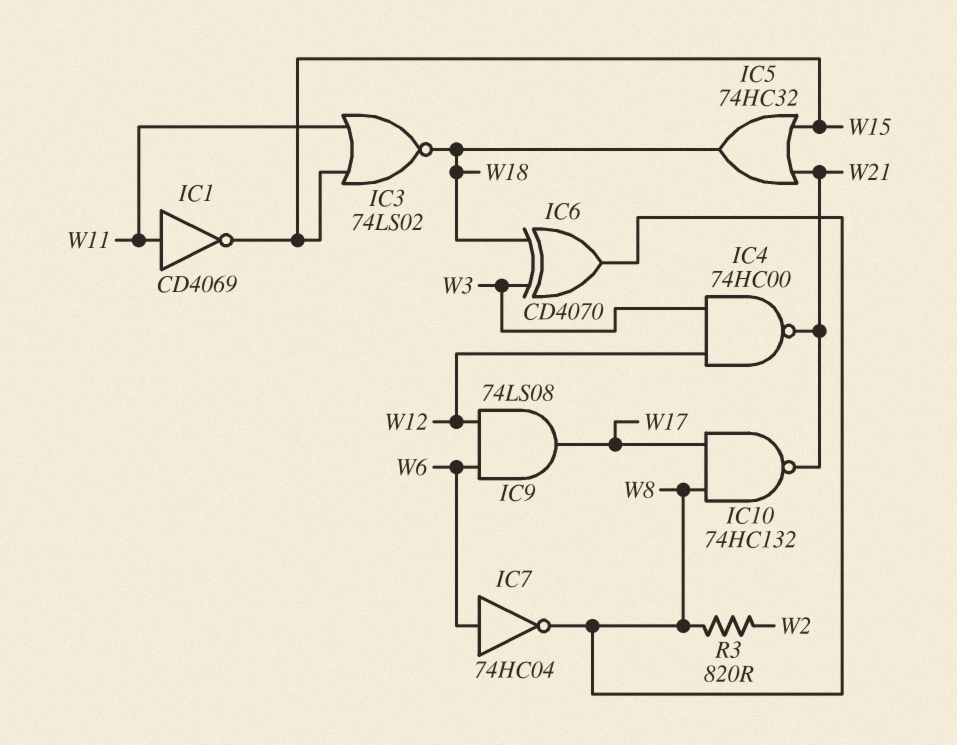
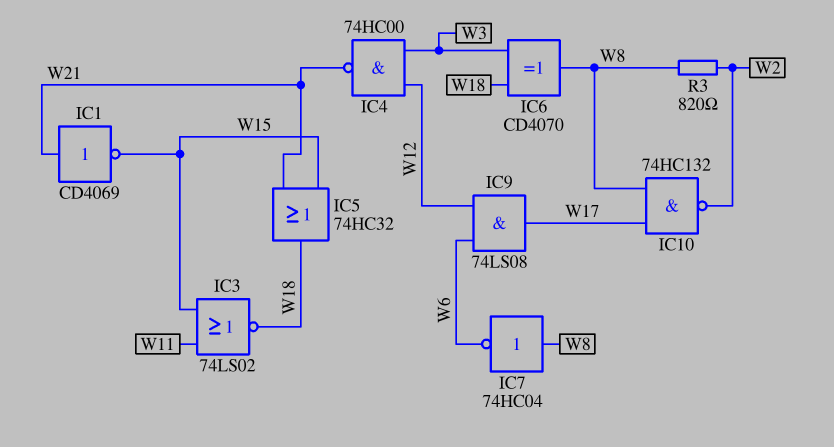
IC1: NOT CD4069 (in W11, out W15) -> NOT CD4069 (in W21, out W15)
IC7: NOT 74HC04 (in W6, out W8) -> NOT 74HC04 (in W8, out W6)
IC10: NAND 74HC132 (in W8, in W17, out W21) -> NAND 74HC132 (in W8, in W17, out W2)

